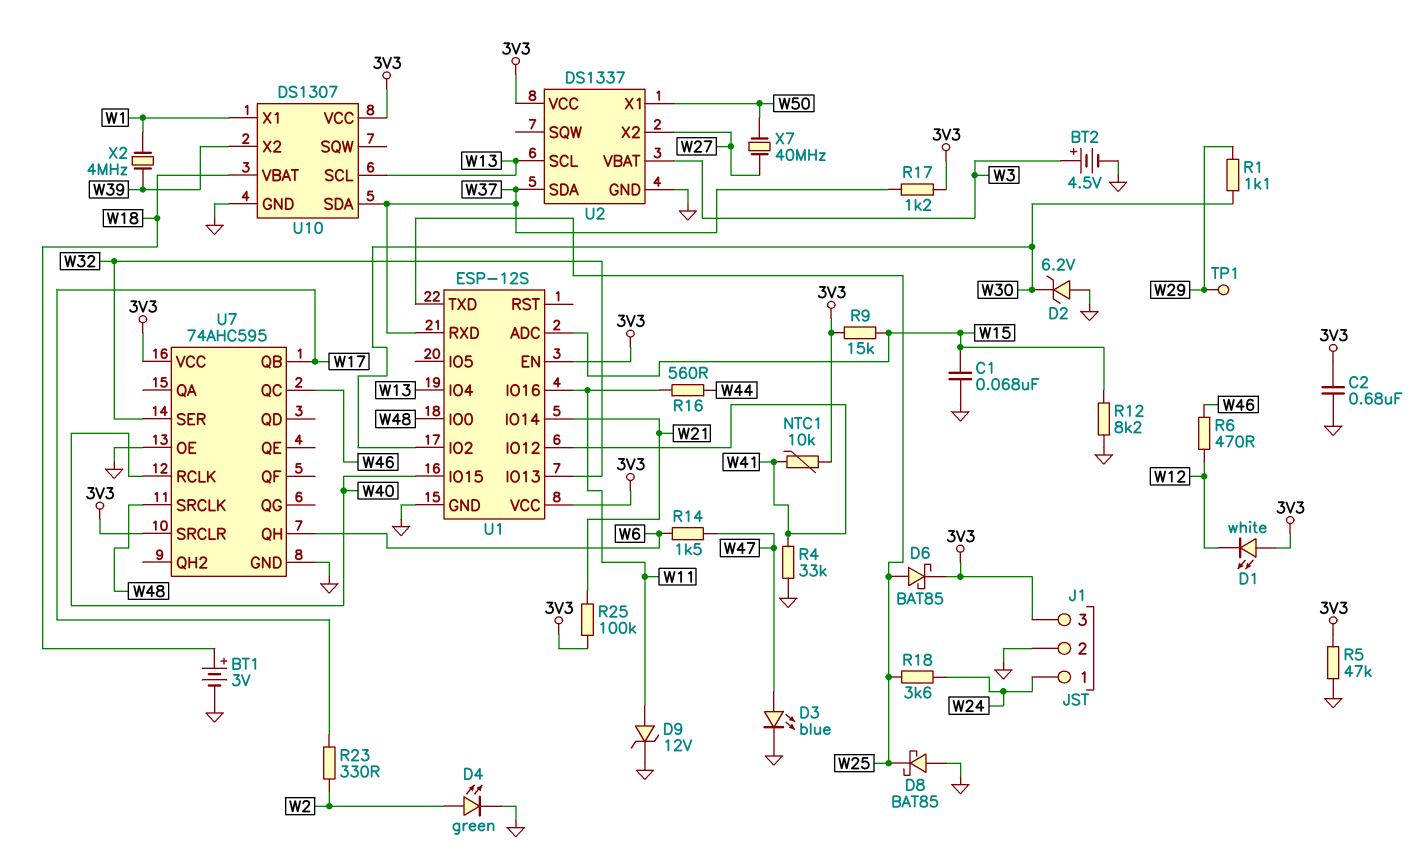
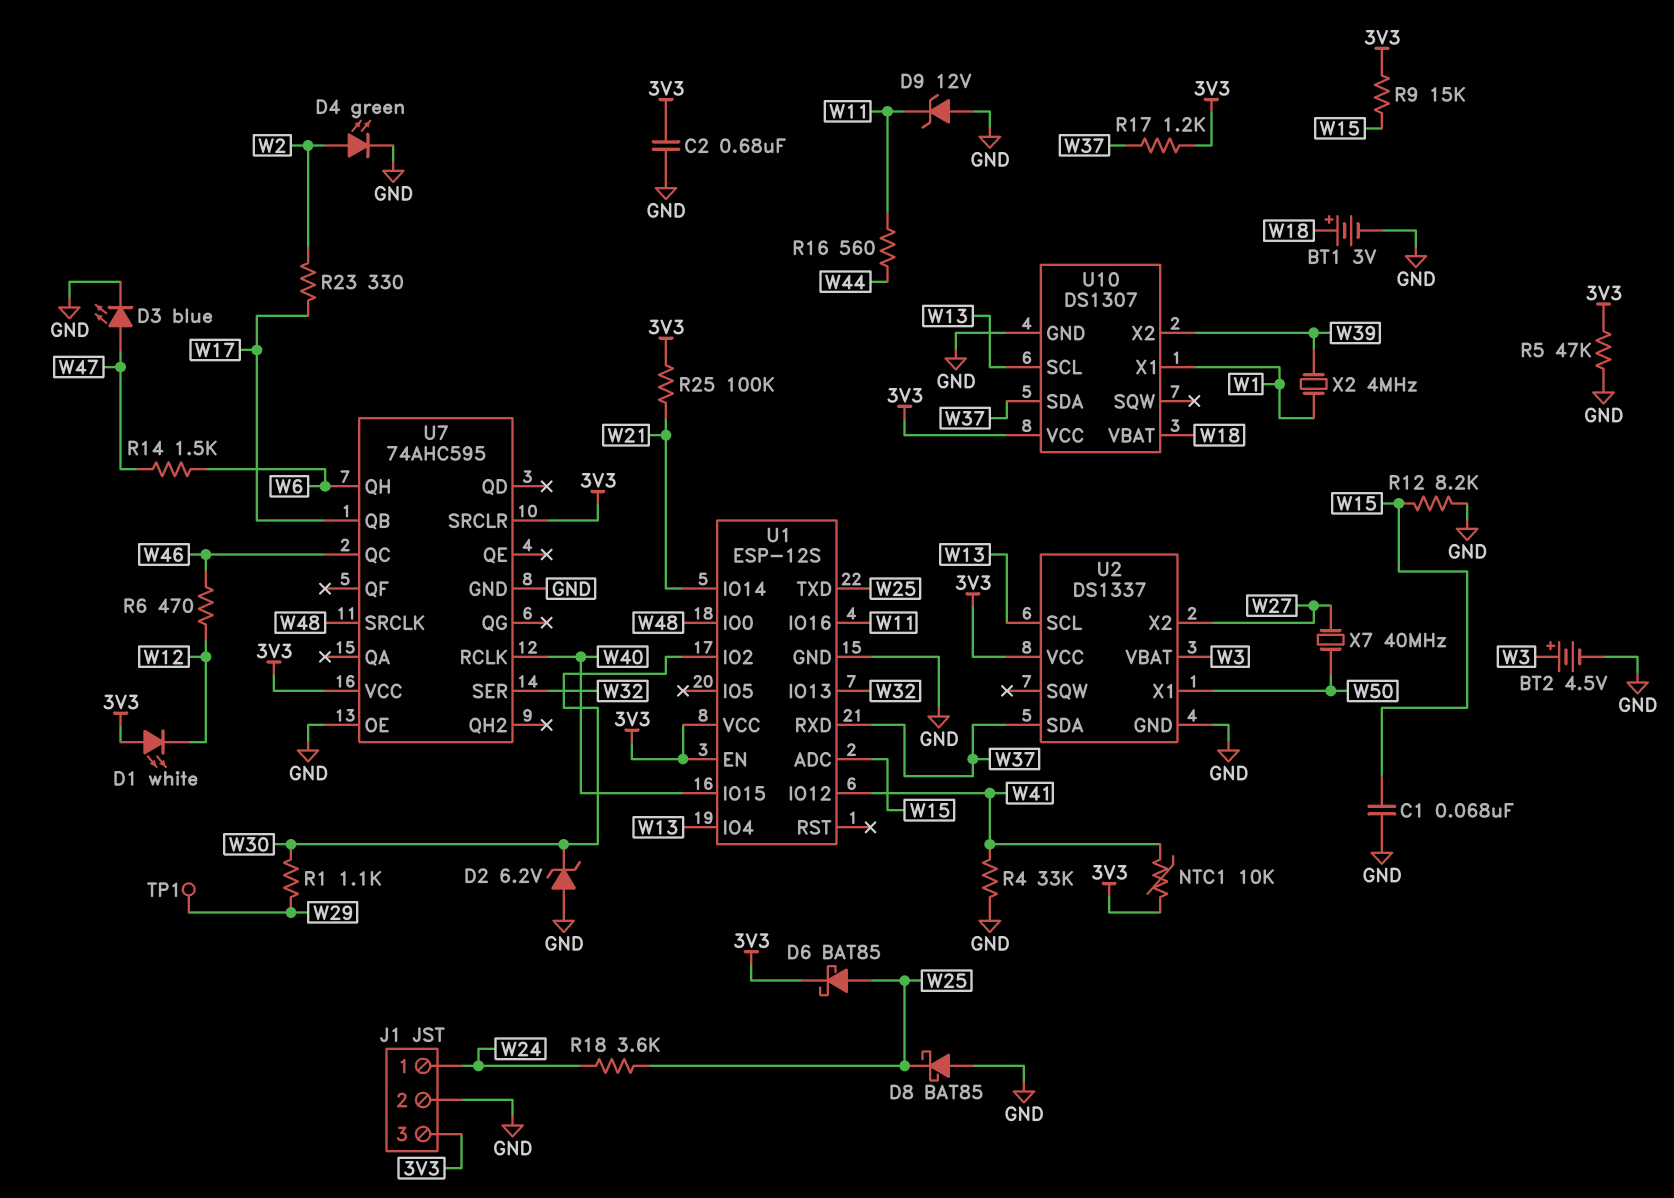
D9: zener 12V (A W11, K GND) -> zener 12V (A GND, K W11)

